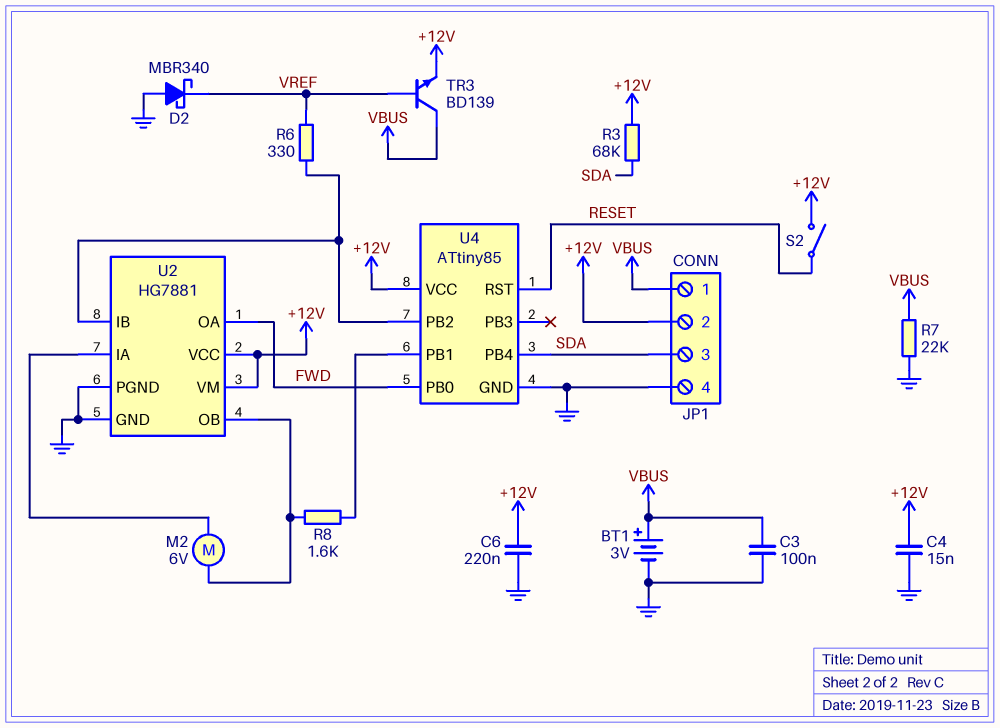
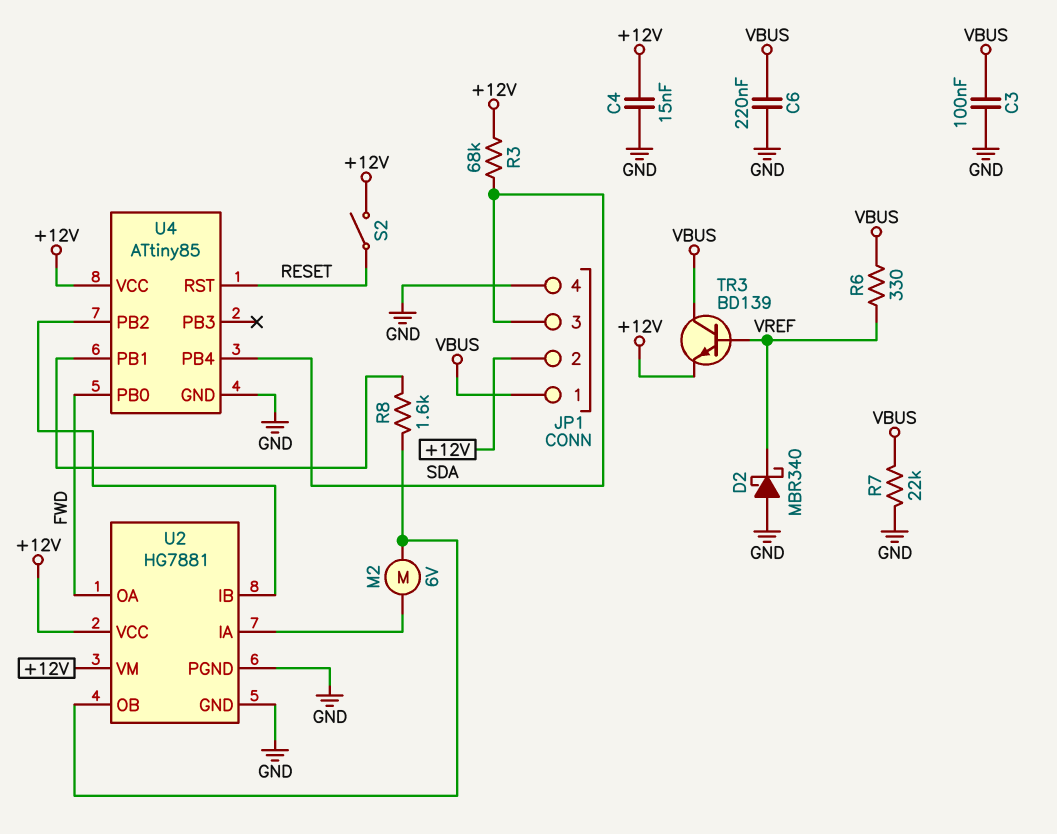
BT1: 3V (plus VBUS, minus GND) -> none
C6: 220nF (+12V, GND) -> 220nF (GND, VBUS)
R6: 330 (U2/IB, VREF) -> 330 (VBUS, VREF)

